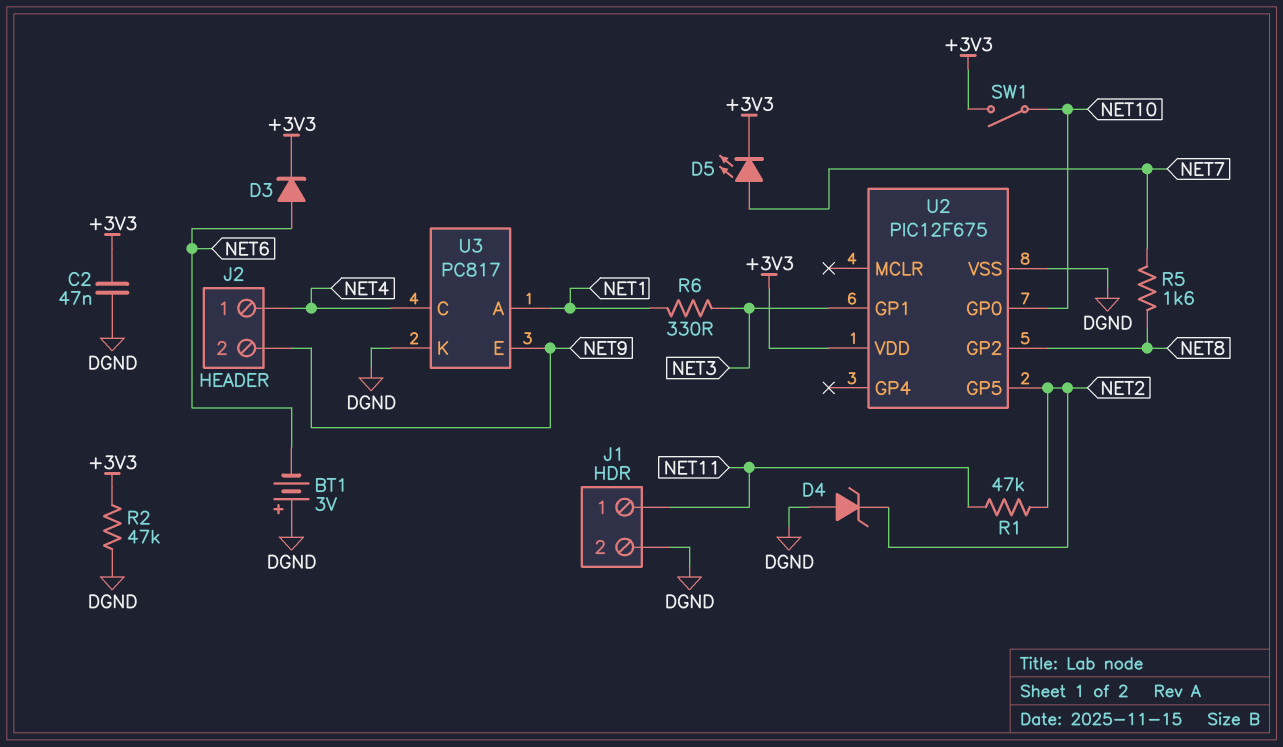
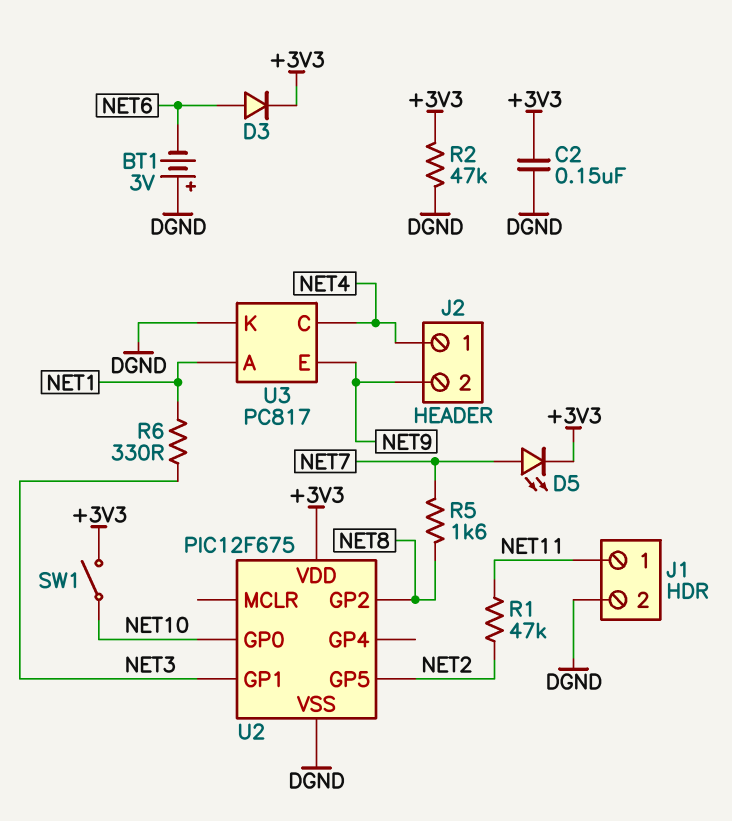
C2: 47nF (+3V3, DGND) -> 150nF (+3V3, DGND)
D4: zener (A DGND, K NET2) -> none

